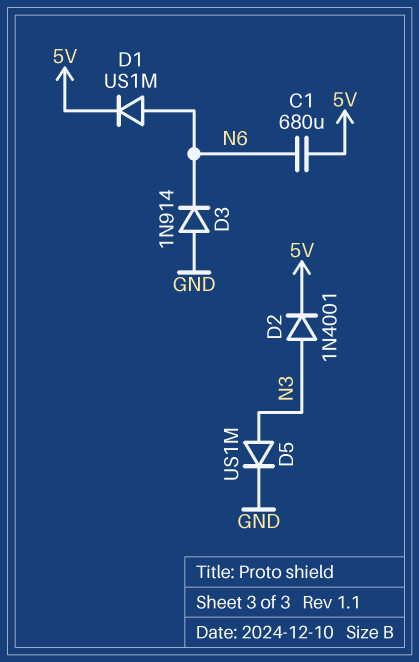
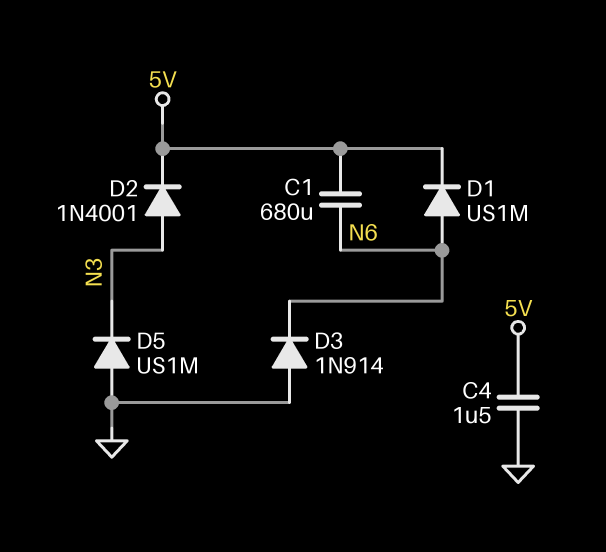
C4: none -> 1.5uF (5V, GND)
D5: diode US1M (A N3, K GND) -> diode US1M (A GND, K N3)

